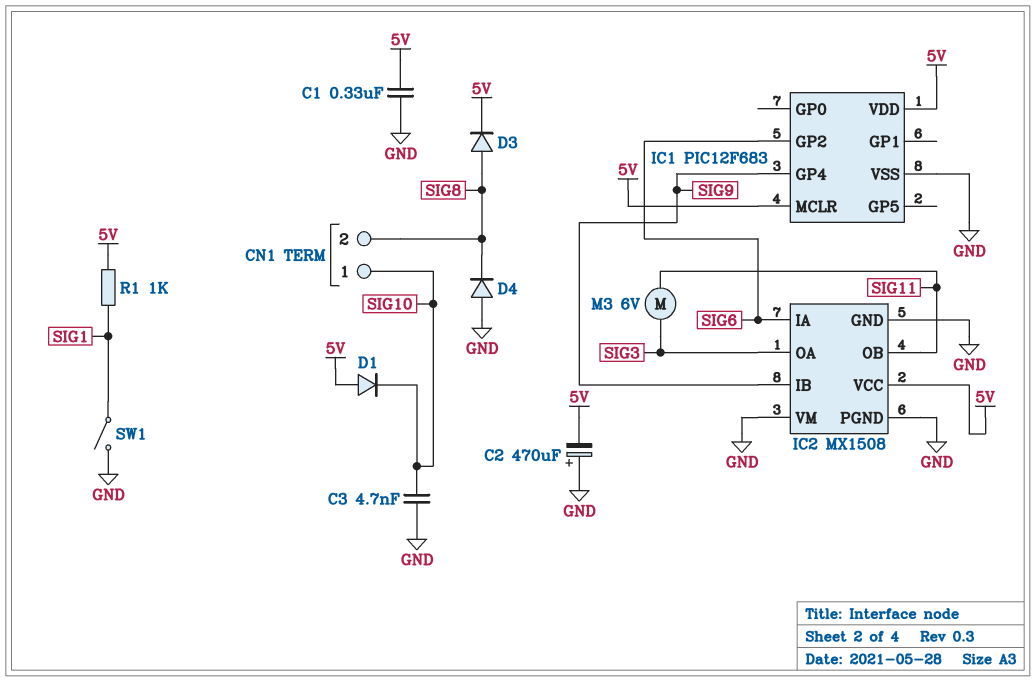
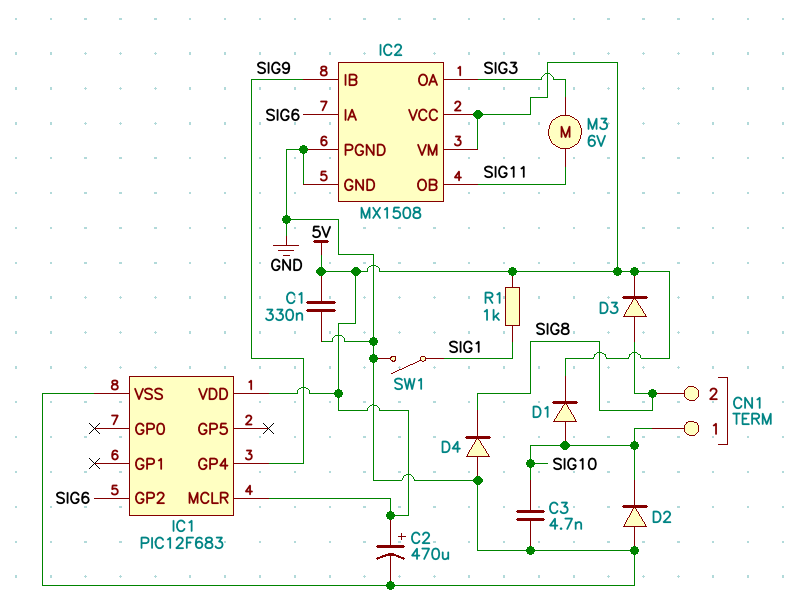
C2: 470uF (plus GND, minus 5V) -> 470uF (plus 5V, minus GND)
D1: diode (A 5V, K SIG10) -> diode (A SIG10, K 5V)
D2: none -> diode (A GND, K SIG10)
IC2 pin VM: GND -> 5V

